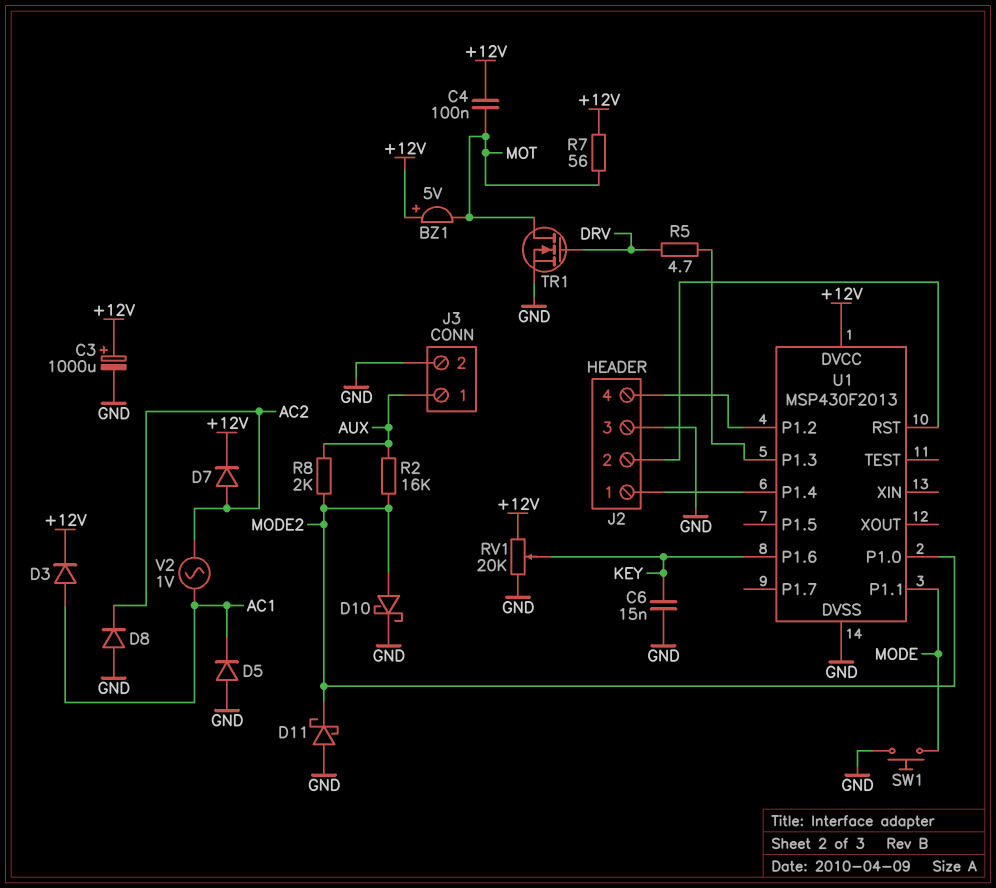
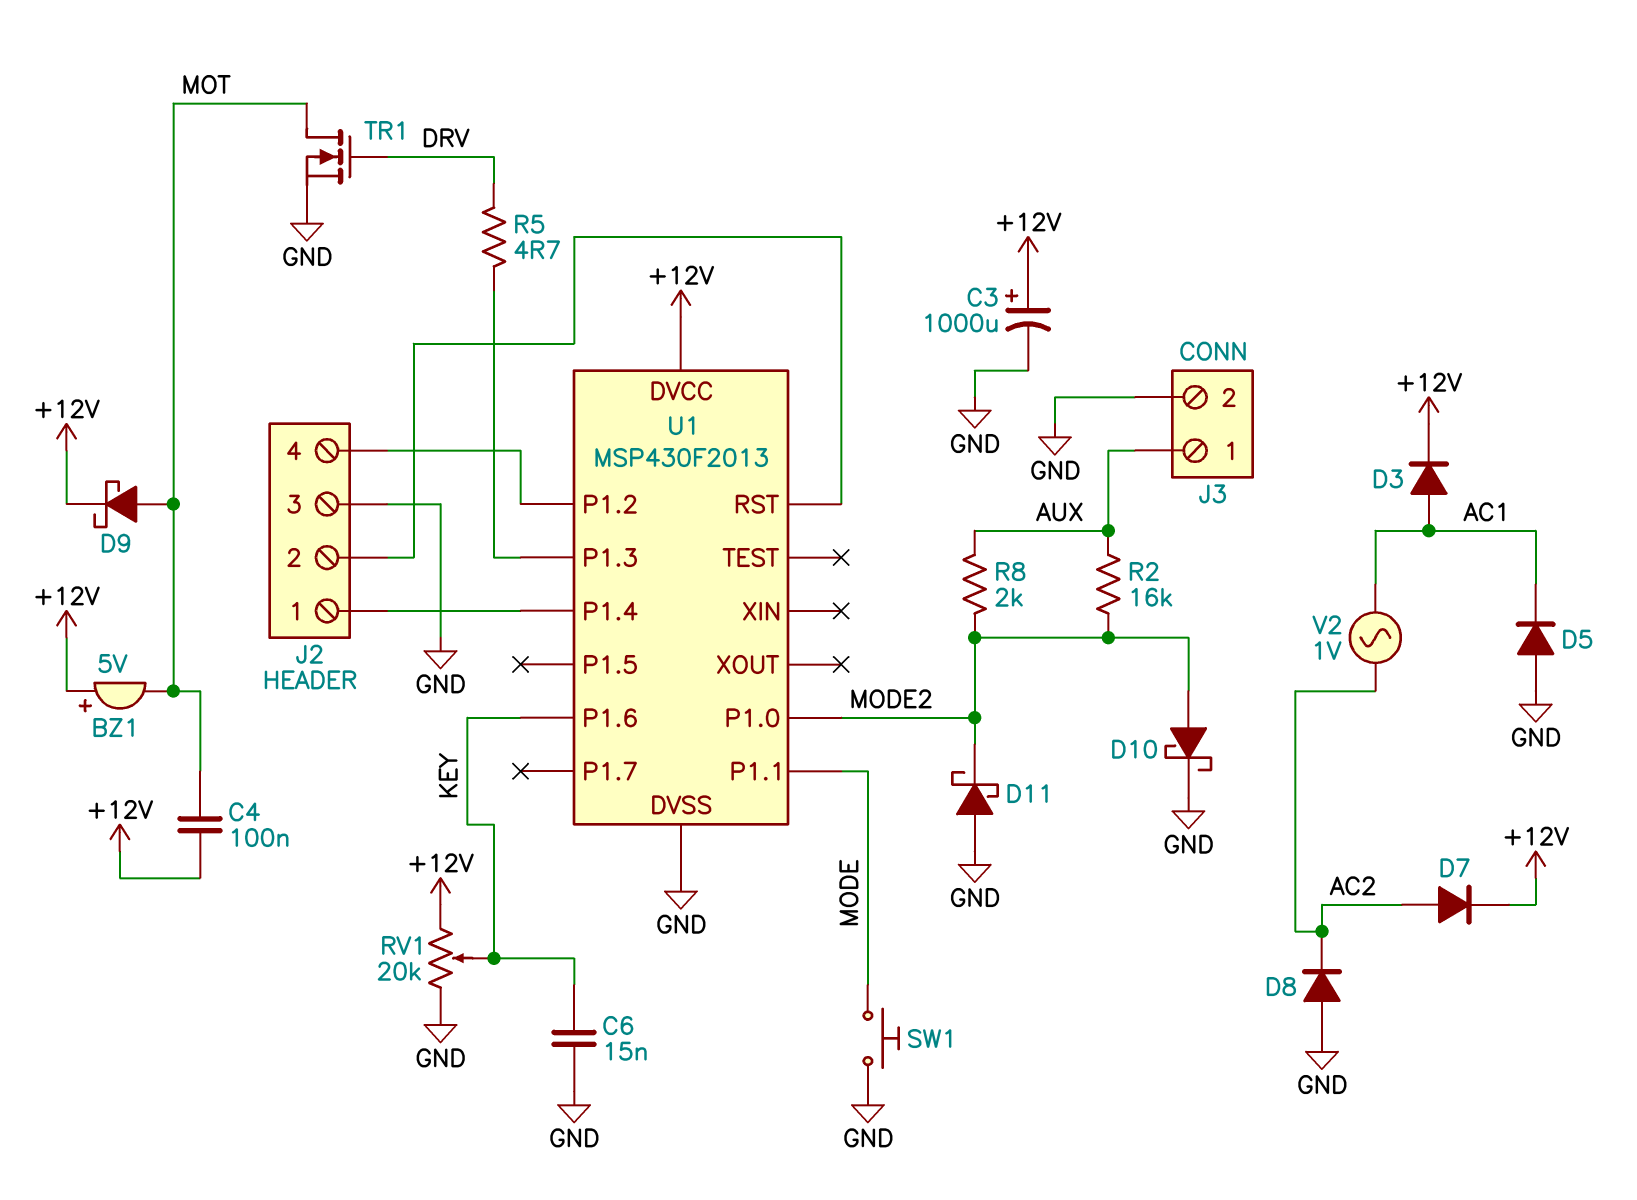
D9: none -> schottky (A MOT, K +12V)
R7: 56 (+12V, MOT) -> none

